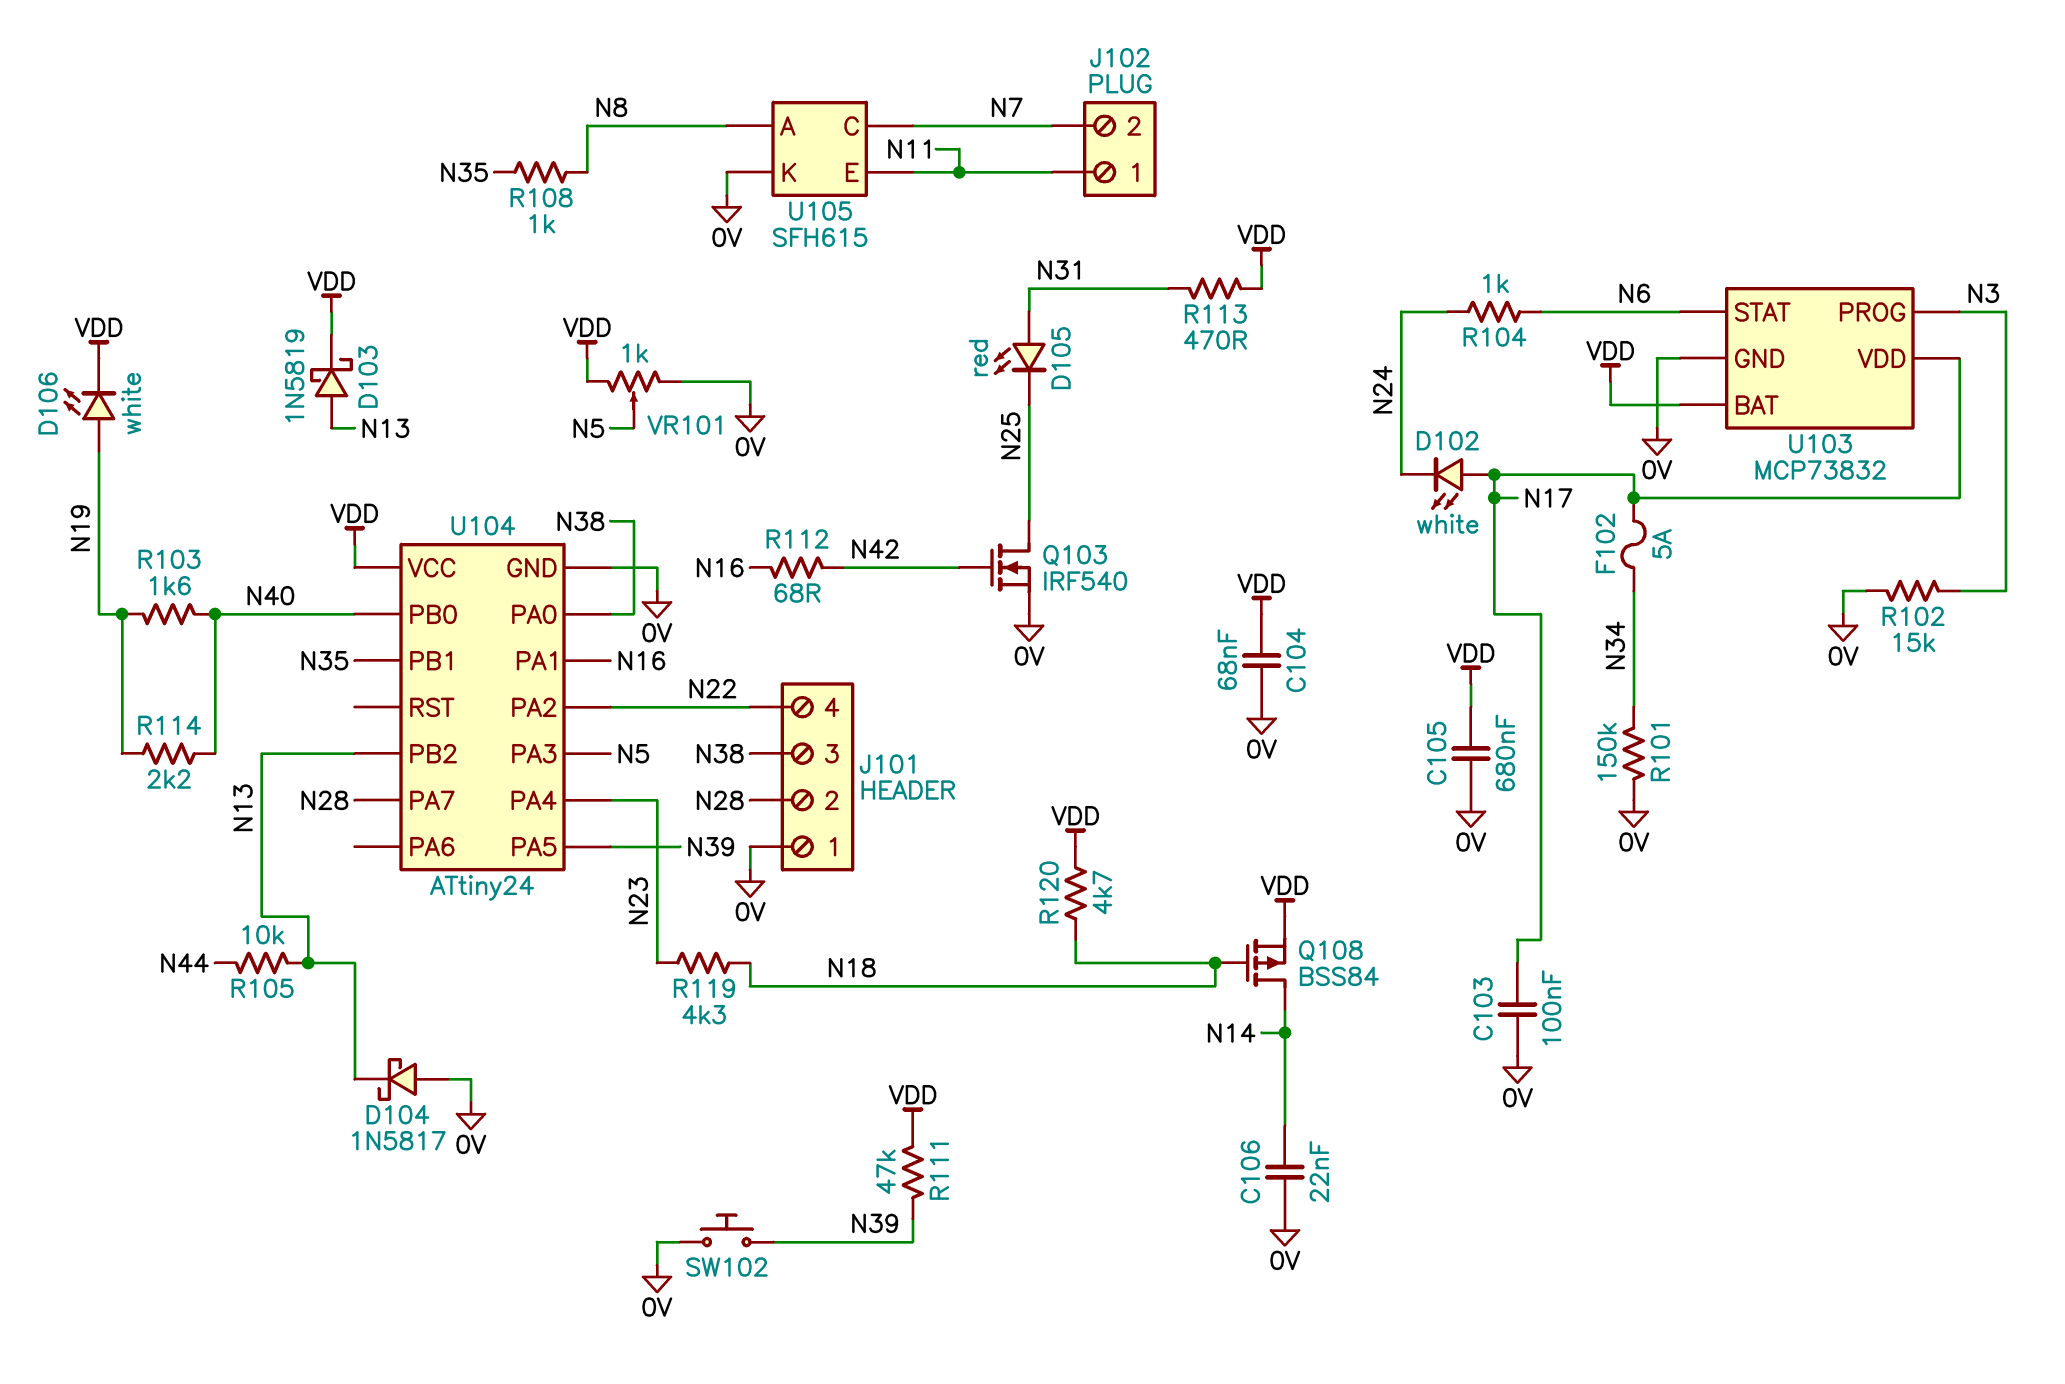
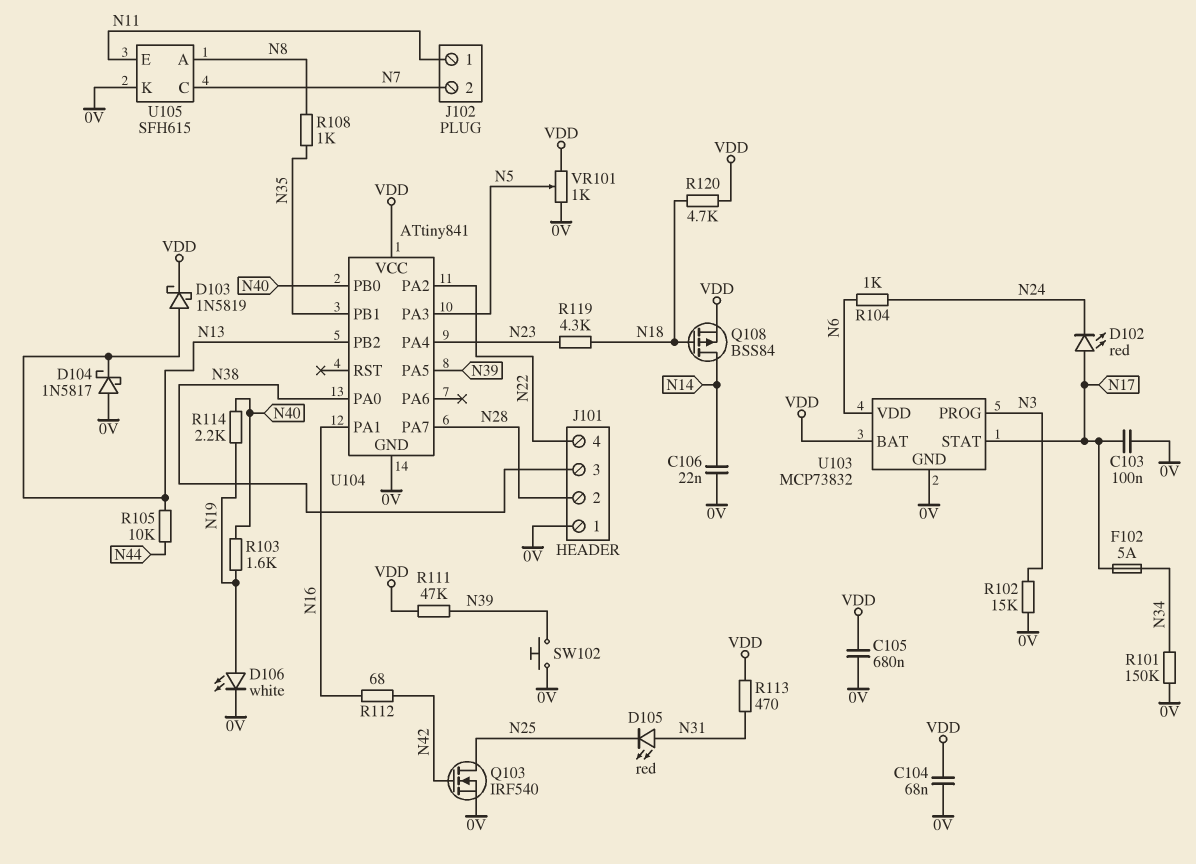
D102: LED white (A N17, K N24) -> LED red (A N17, K N24)
D106: LED white (A N19, K VDD) -> LED white (A N19, K 0V)
U103 pin STAT: N6 -> N17
U103 pin VDD: N17 -> N6
U104: ATtiny24 -> ATtiny841

